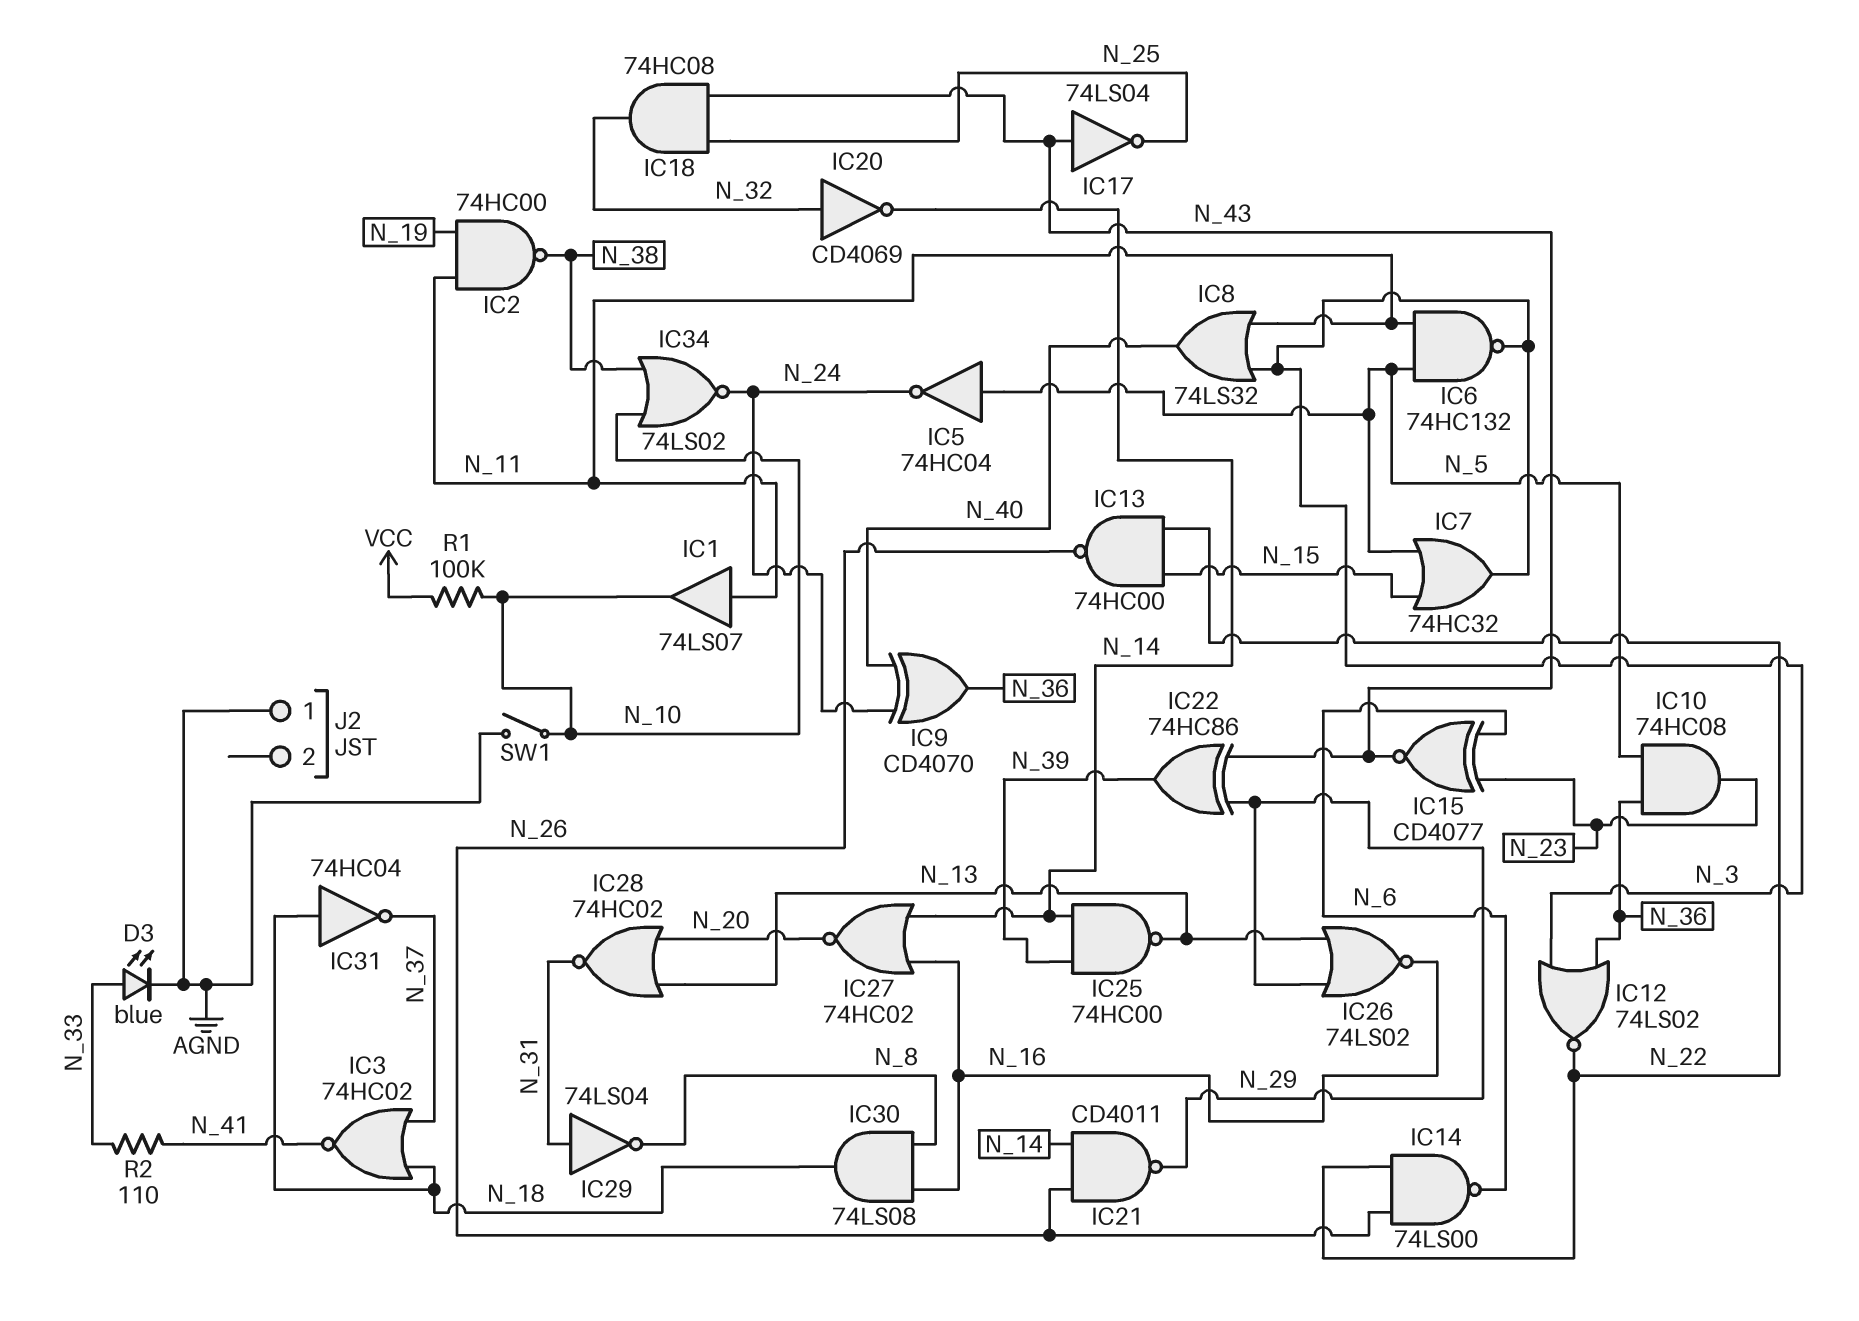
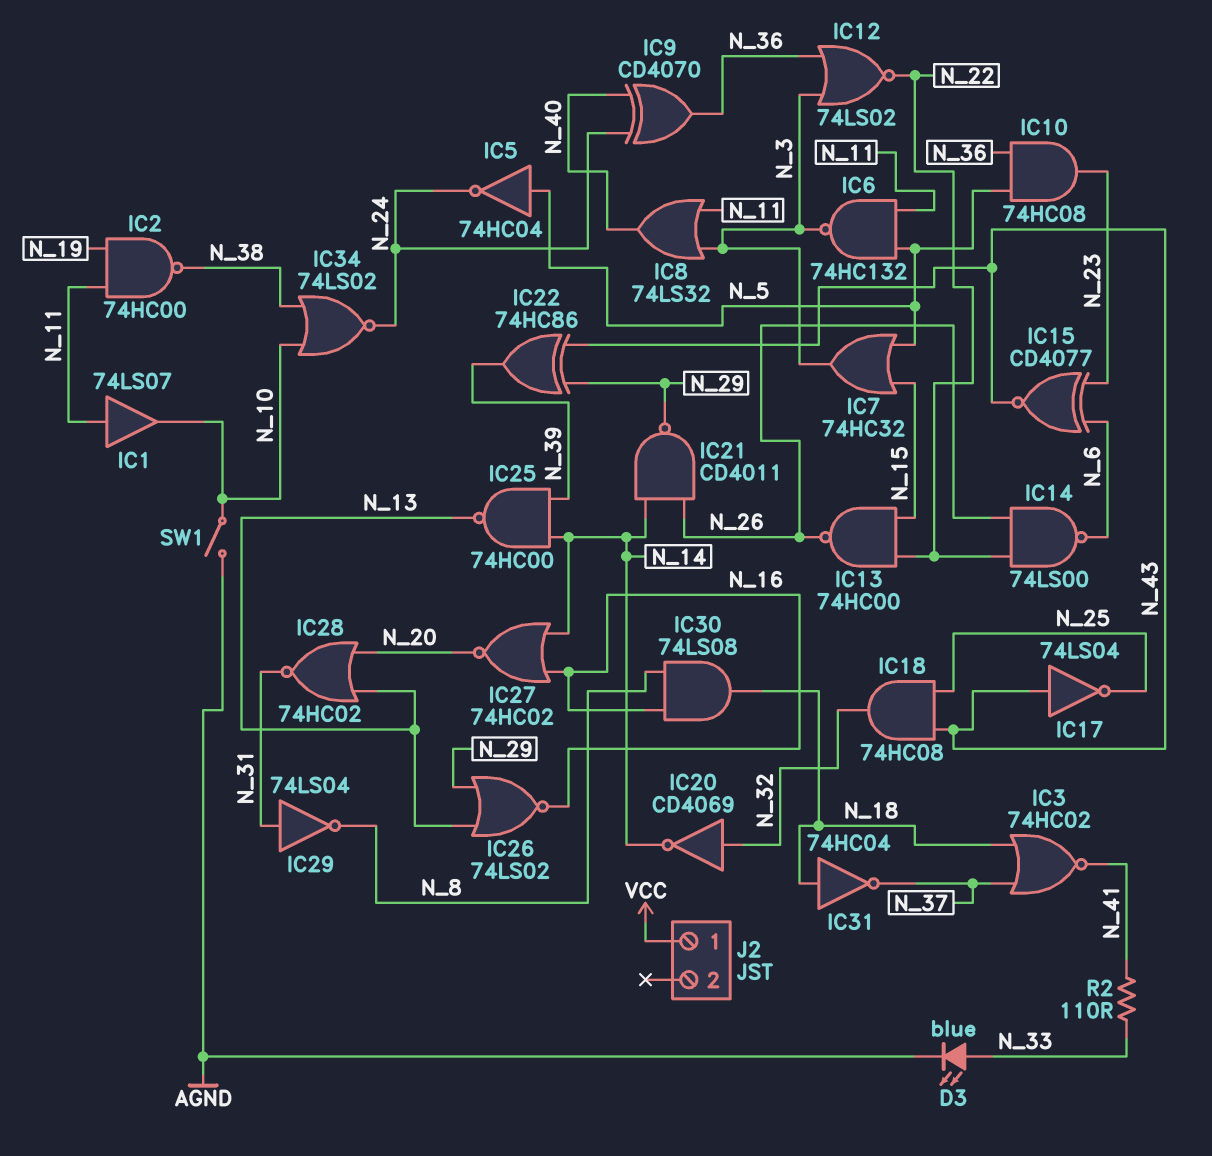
J2 pin 1: AGND -> VCC
R1: 100k (N_10, VCC) -> none

